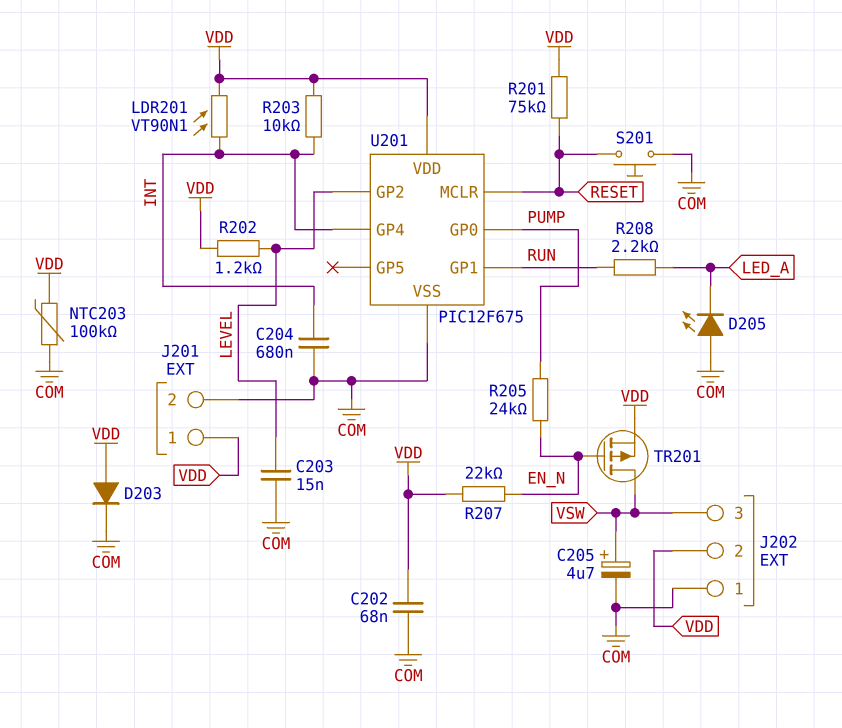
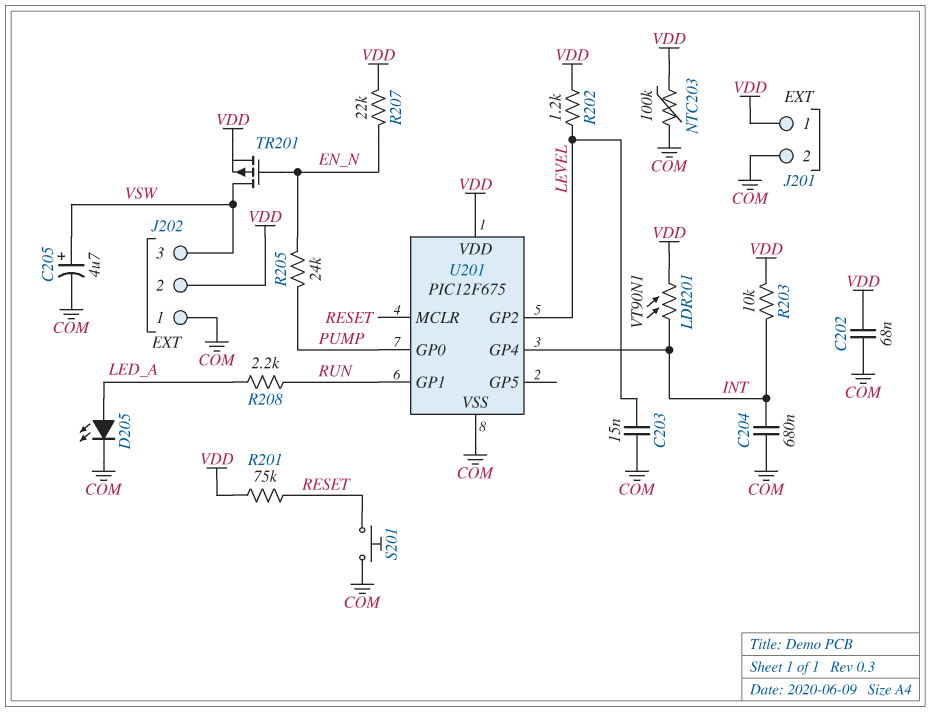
D203: diode (A VDD, K COM) -> none
D205: LED (A COM, K LED_A) -> LED (A LED_A, K COM)

